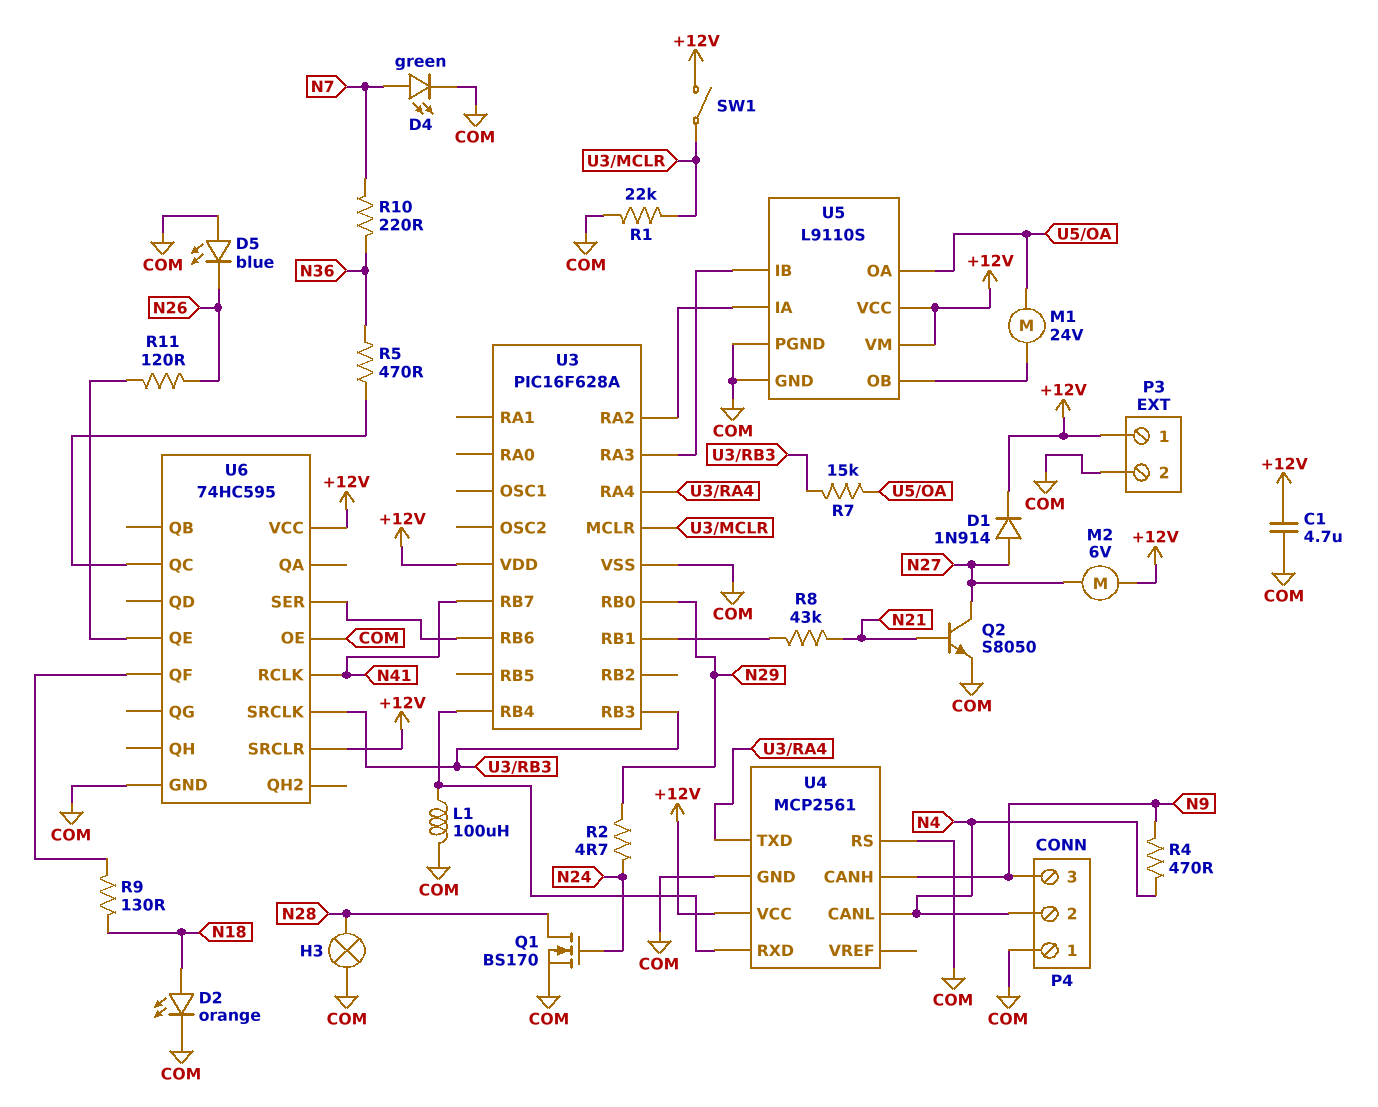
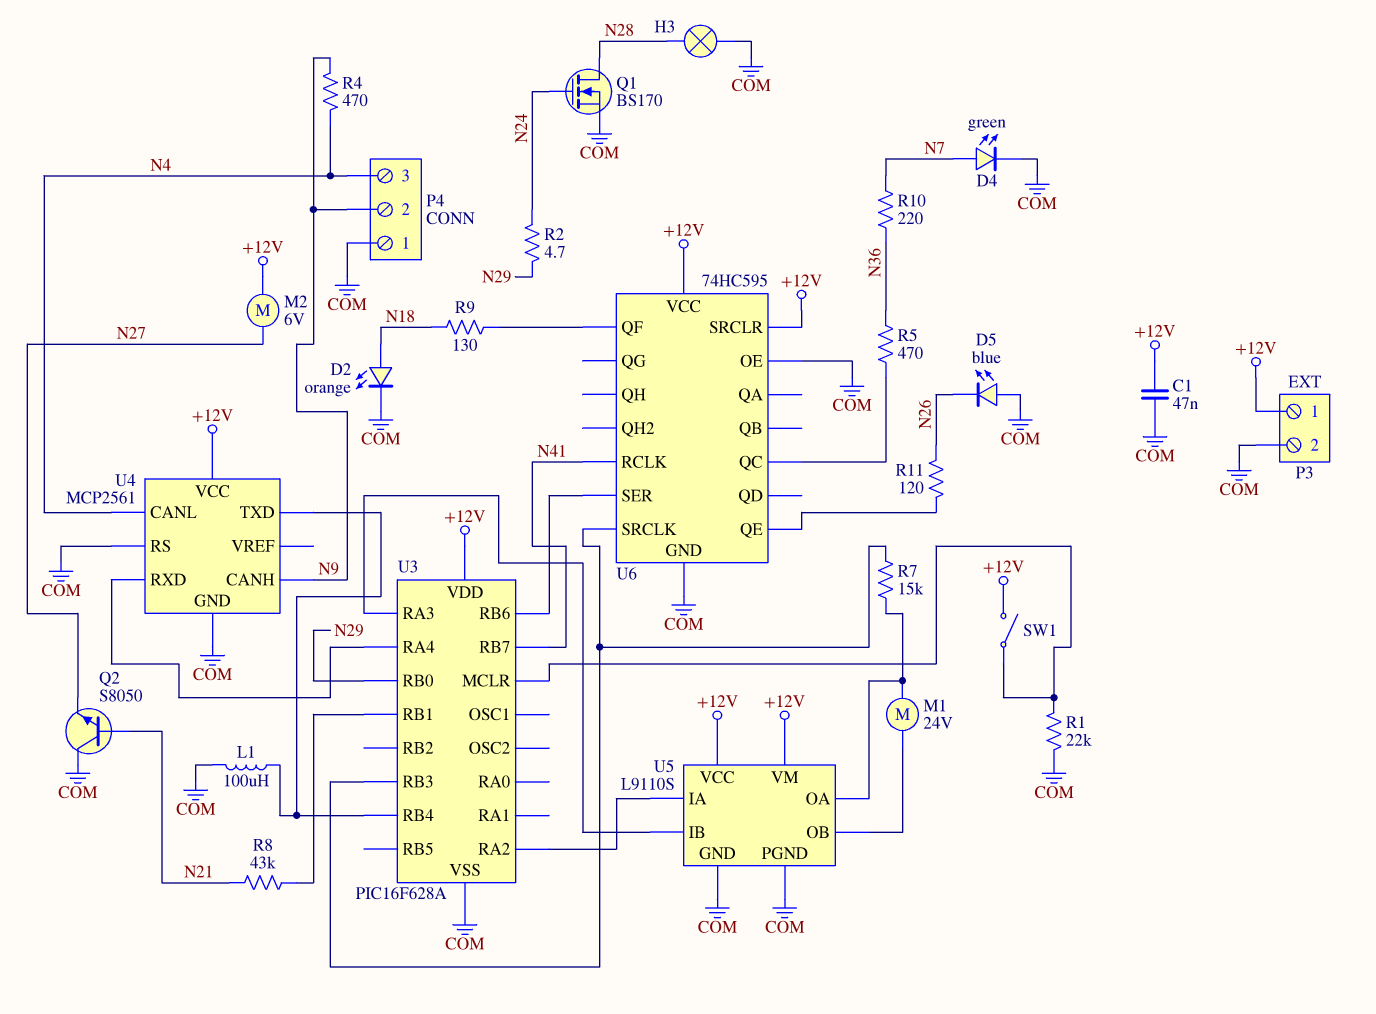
C1: 4.7uF (+12V, COM) -> 47nF (+12V, COM)
D1: diode 1N914 (A N27, K +12V) -> none
P4 pin 2: N4 -> N9
P4 pin 3: N9 -> N4
Q2: NPN S8050 (B N21, C N27, E COM) -> NPN S8050 (B N21, C COM, E N27)
U4 pin RXD: U3/RB4 -> U3/RA4
U4 pin TXD: U3/RA4 -> U3/RB4

